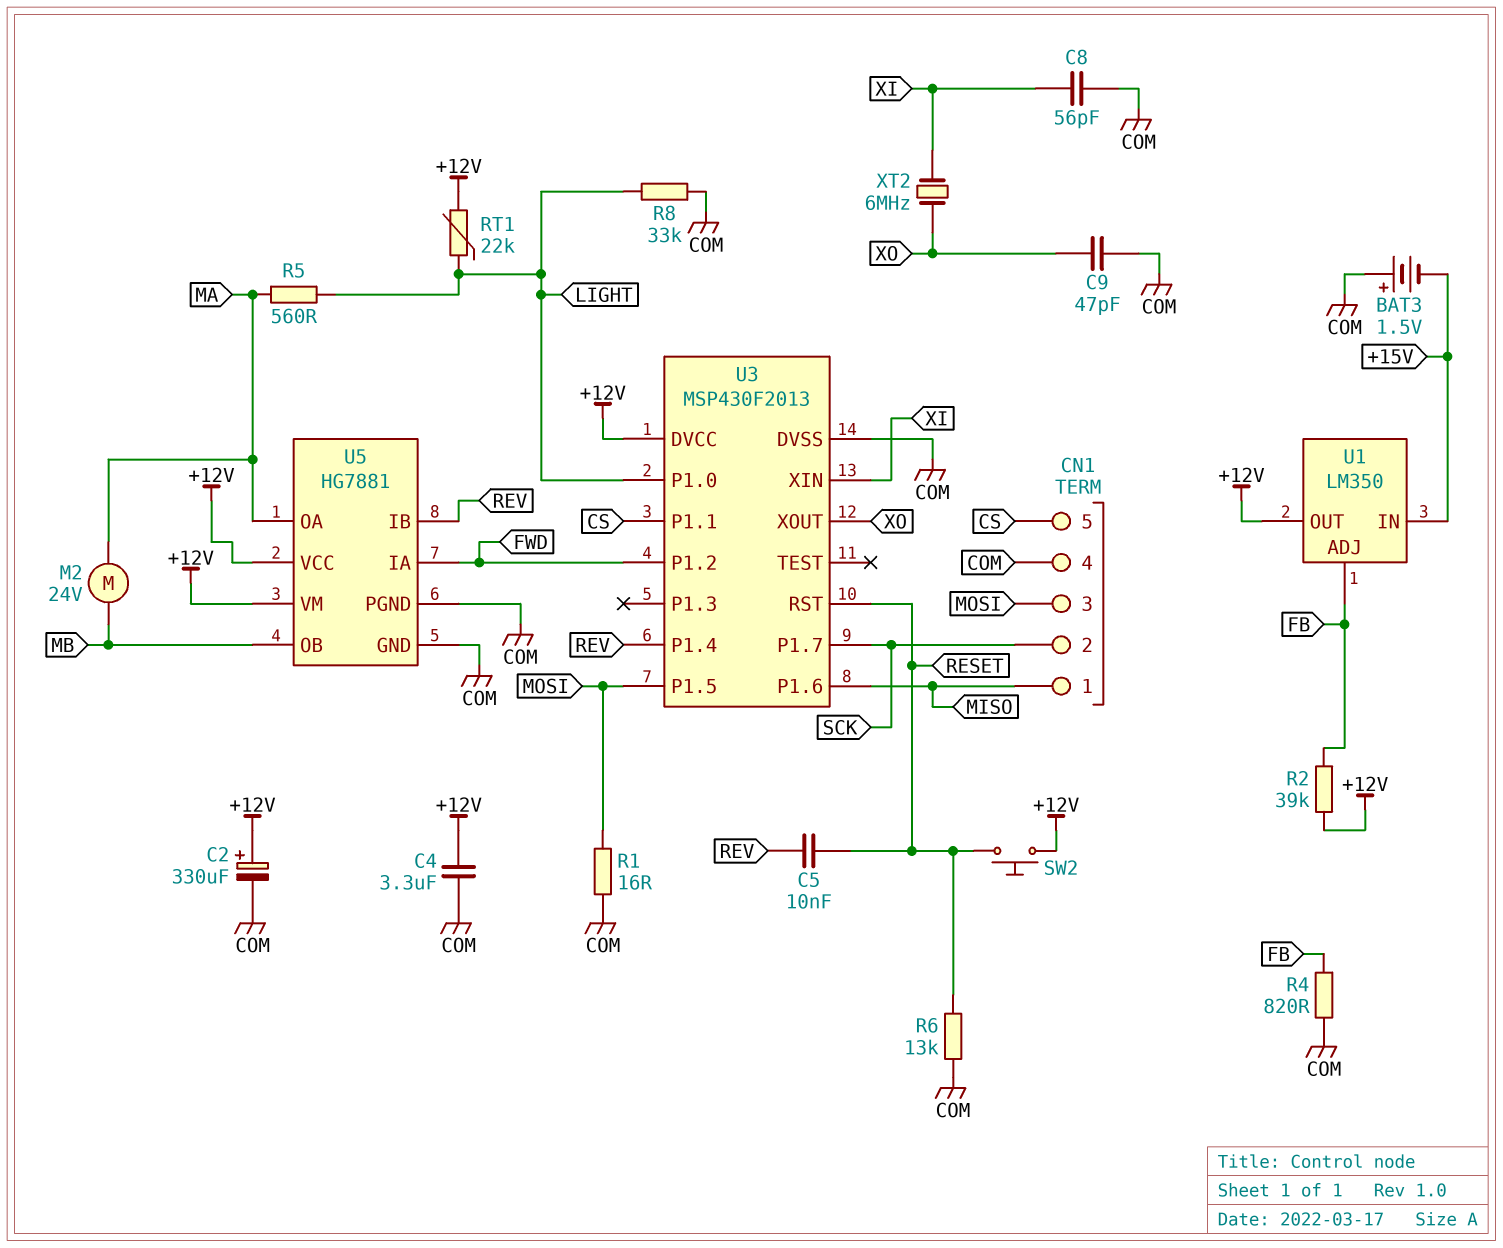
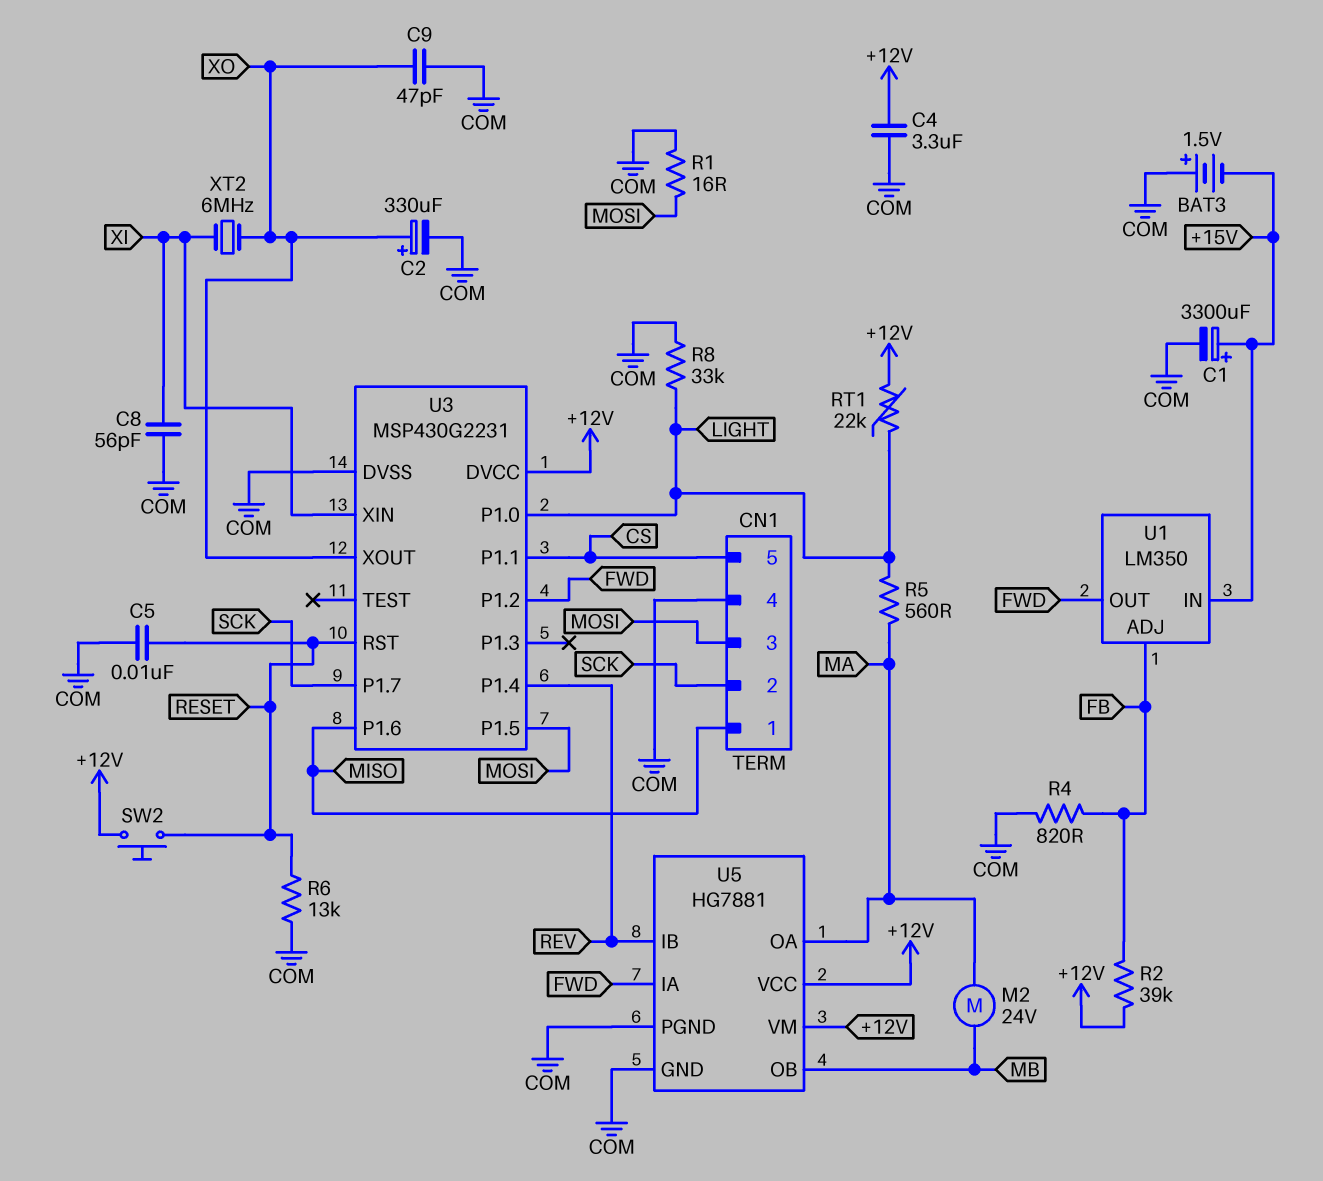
C1: none -> 3300uF (plus +15V, minus COM)
C2: 330uF (plus +12V, minus COM) -> 330uF (plus XO, minus COM)
C5: 10nF (RESET, REV) -> 10nF (COM, RESET)
U1 pin OUT: +12V -> FWD
U3: MSP430F2013 -> MSP430G2231

